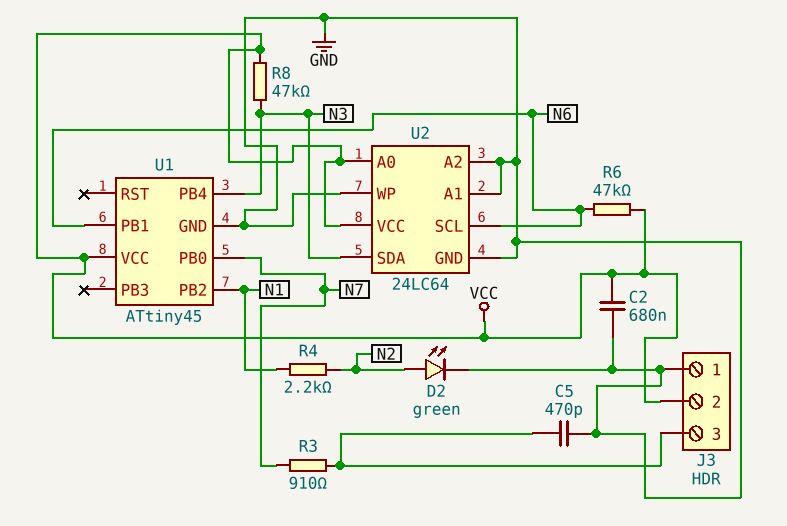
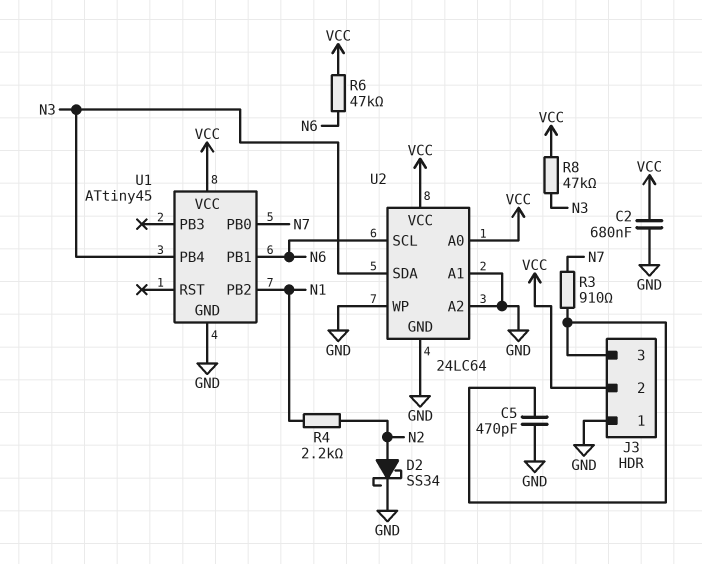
D2: LED green (A N2, K GND) -> schottky SS34 (A N2, K GND)

